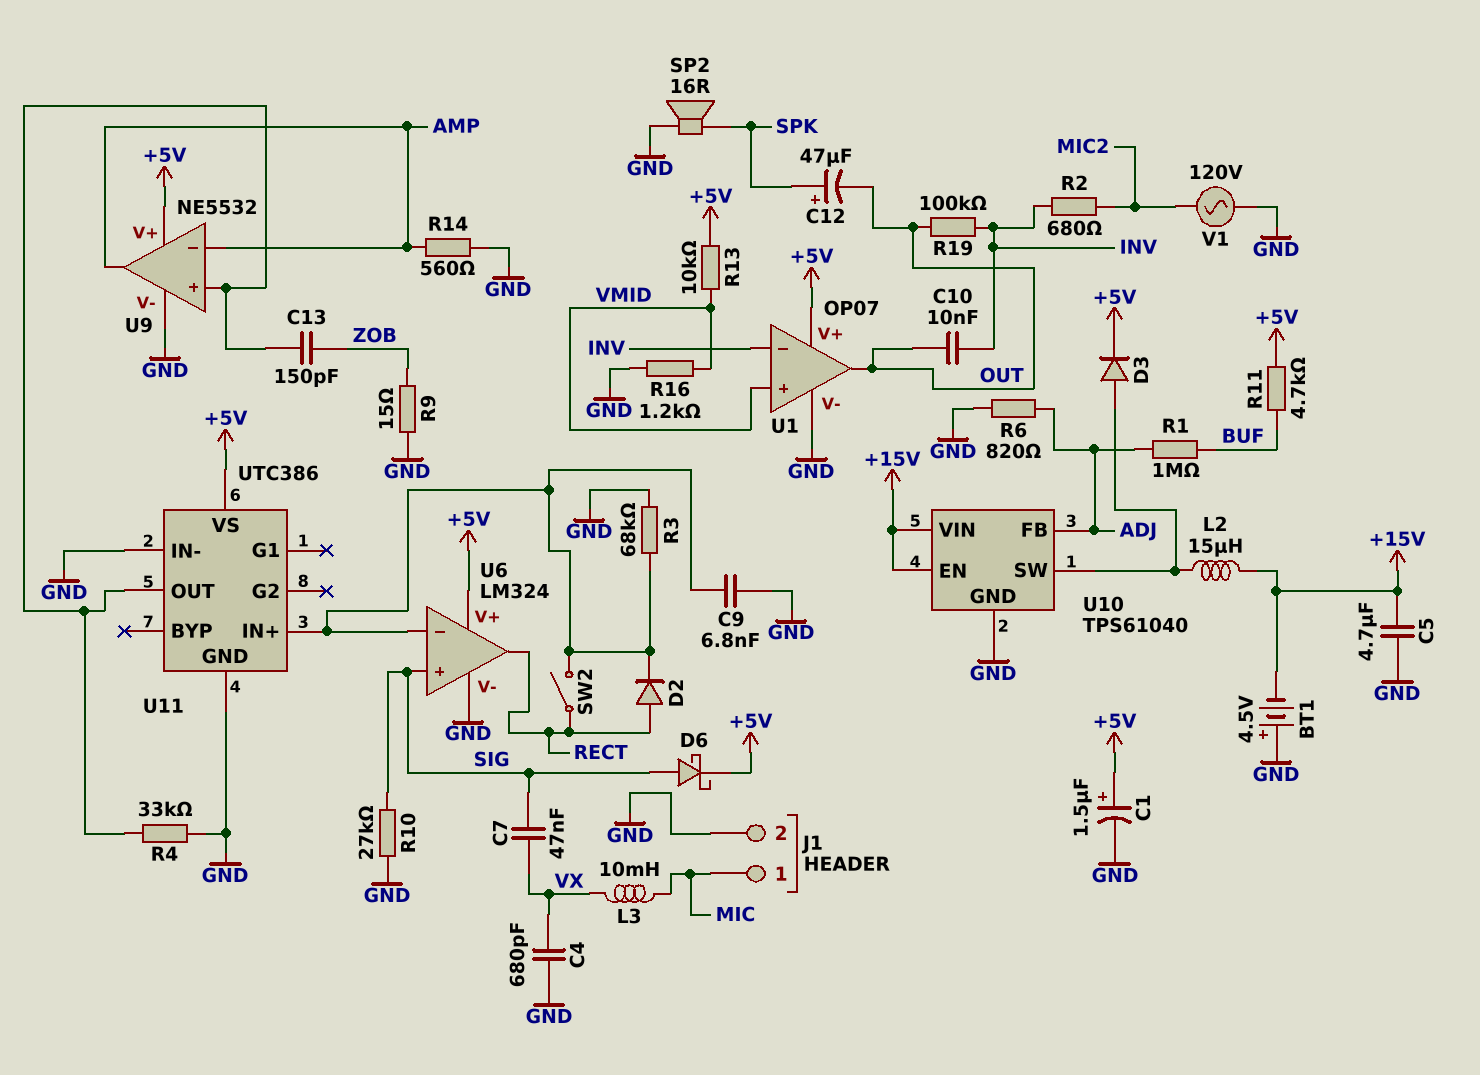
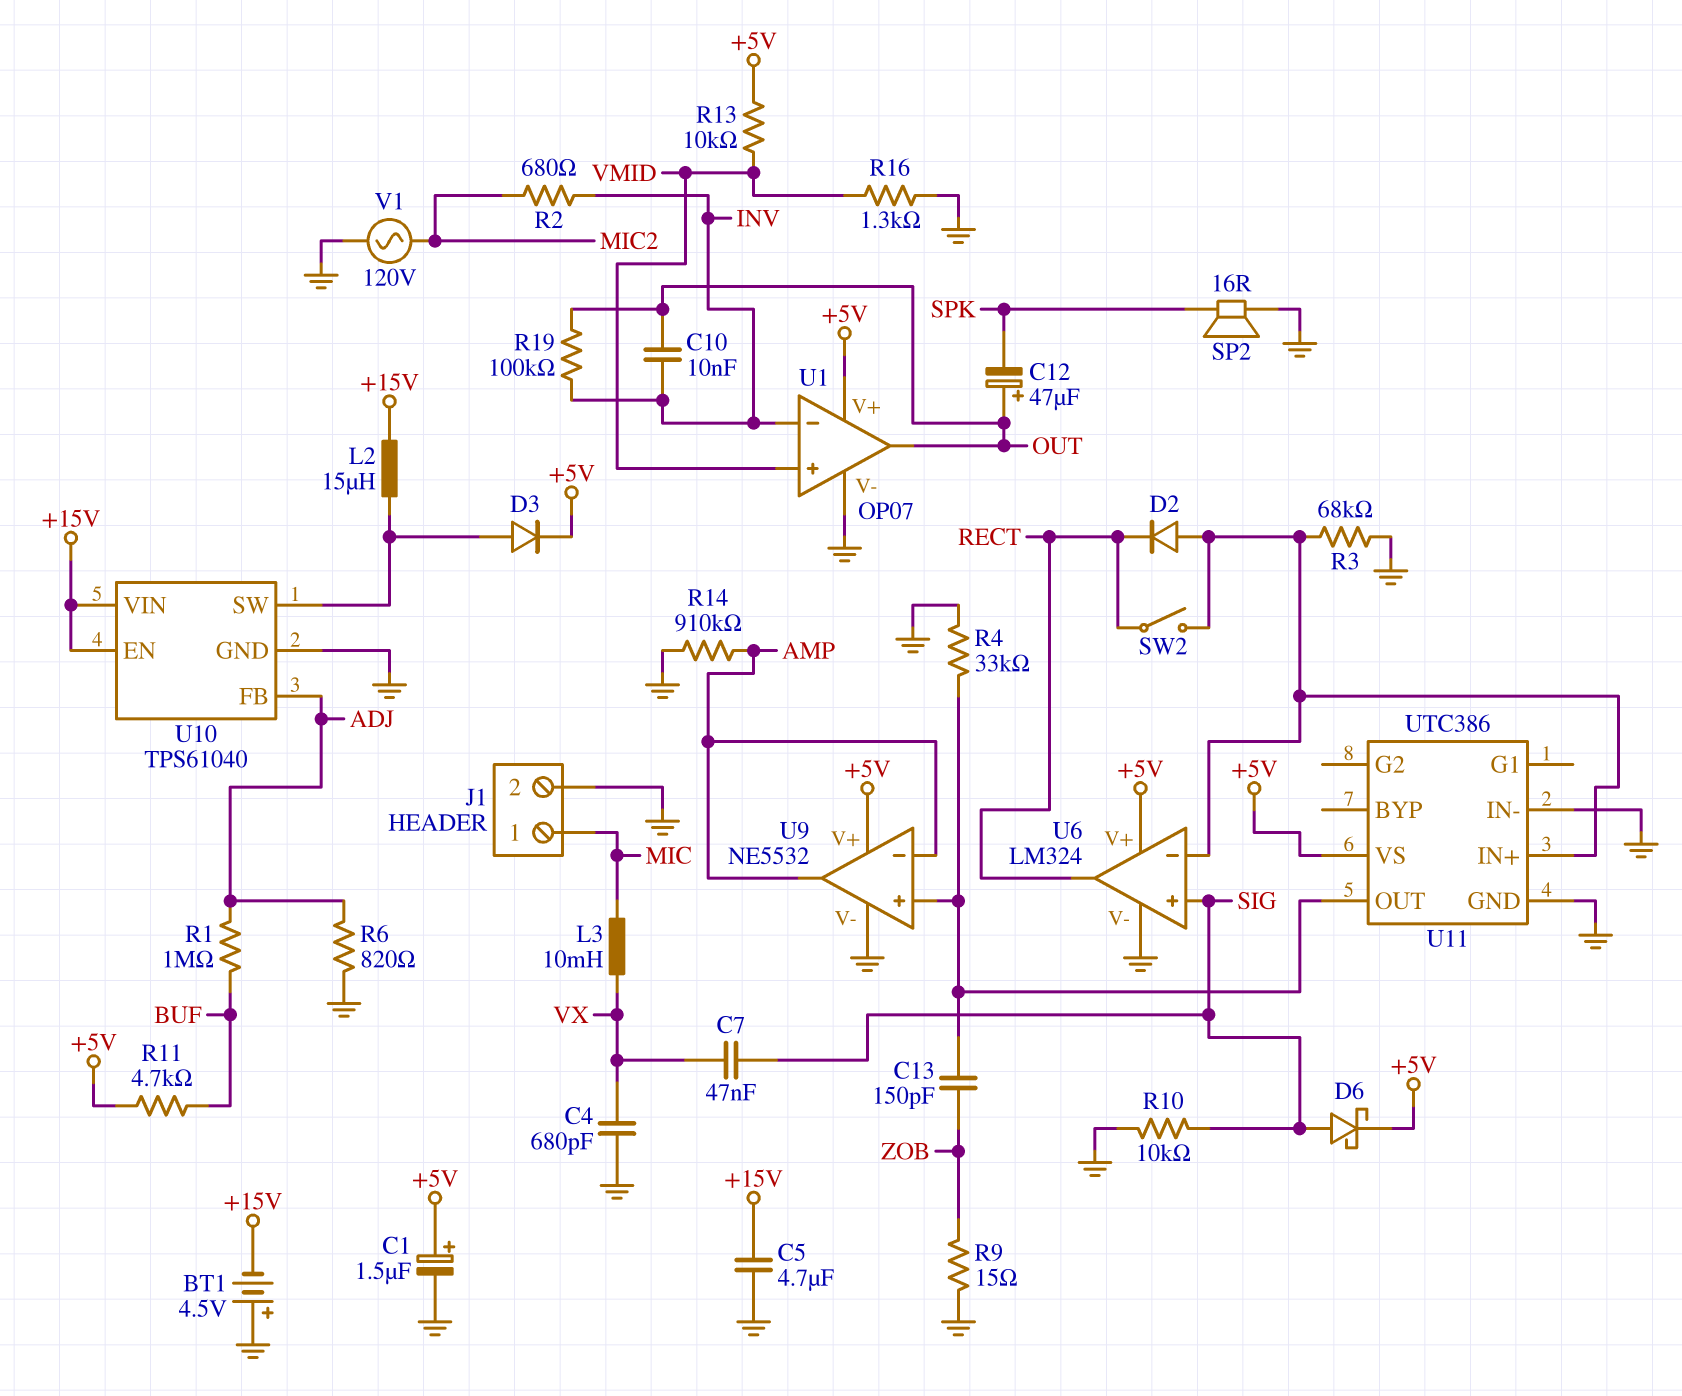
C9: 6.8nF (GND, U6/in-) -> none
C12: 47uF (plus SPK, minus OUT) -> 47uF (plus OUT, minus SPK)
D2: diode (A RECT, K U6/in-) -> diode (A U6/in-, K RECT)
R10: 27k (GND, SIG) -> 10k (GND, SIG)
R14: 560 (AMP, GND) -> 910k (AMP, GND)
R16: 1.2k (GND, VMID) -> 1.3k (GND, VMID)

